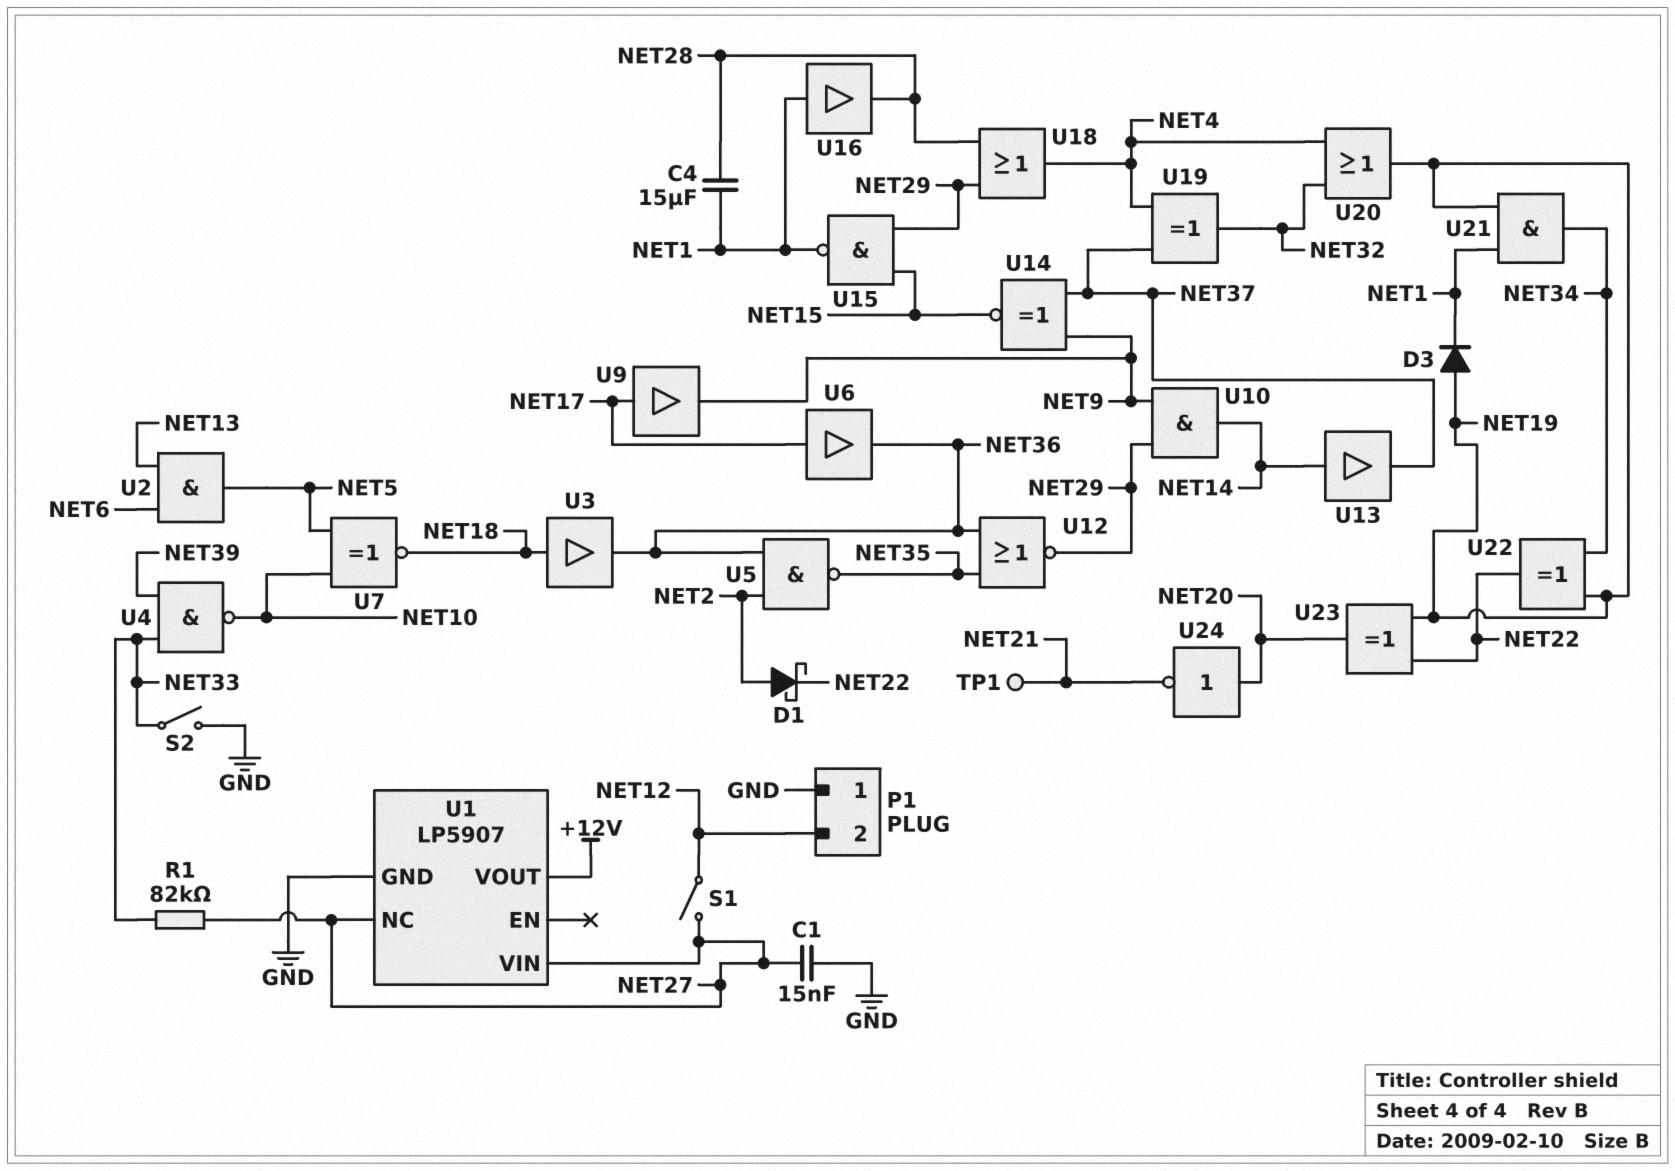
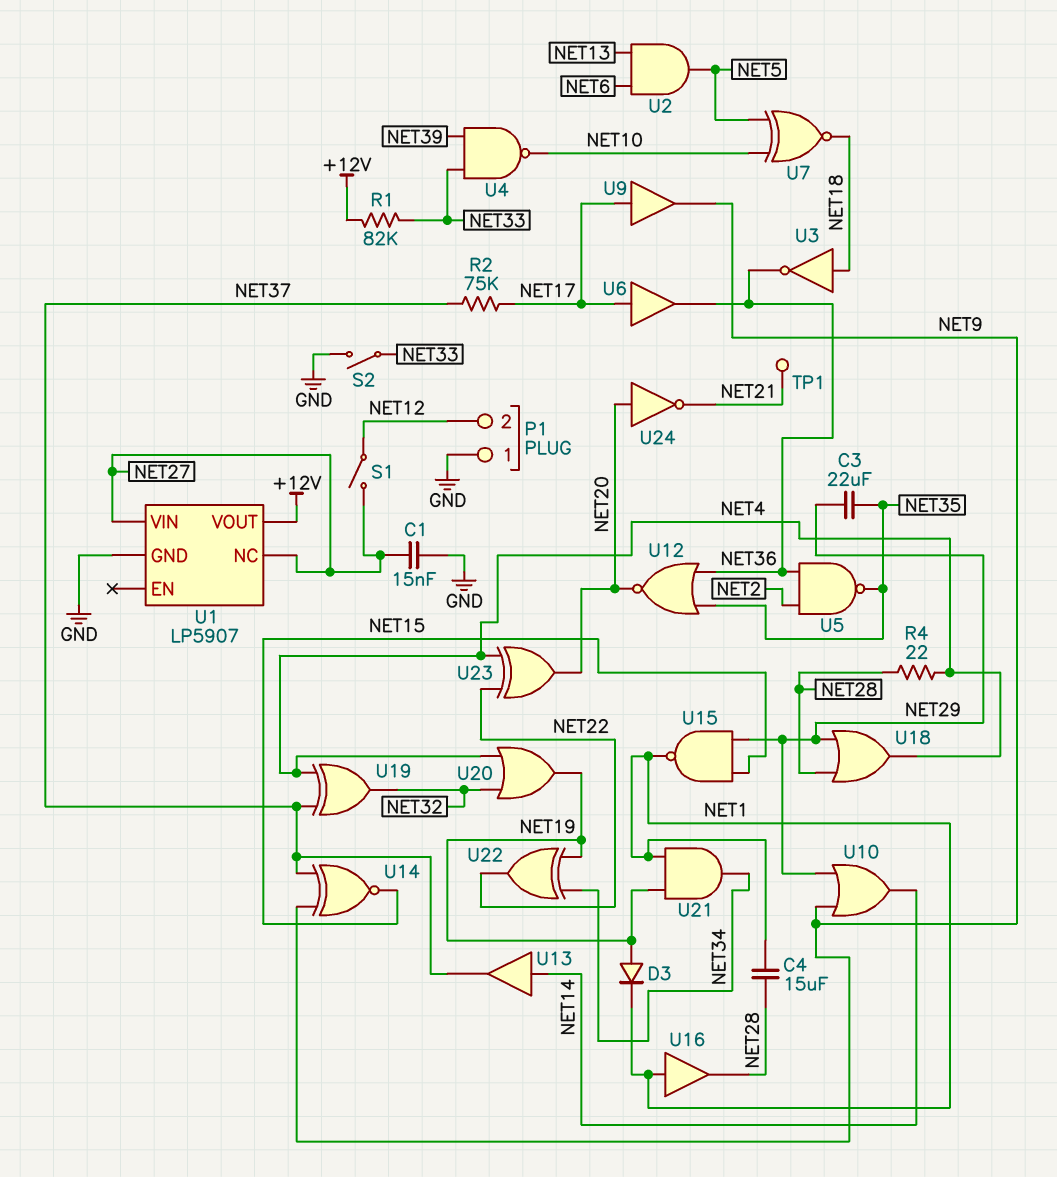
C3: none -> 22uF (NET29, NET35)
D1: schottky (A NET2, K NET22) -> none
R1: 82k (NET27, NET33) -> 82k (+12V, NET33)
R2: none -> 75k (NET17, NET37)
R4: none -> 22 (NET4, NET28)
U3: buffer (in NET18, out NET36) -> NOT (in NET18, out NET36)
U10: AND (in NET9, in NET29, out NET14) -> OR (in NET9, in NET29, out NET14)
U12: NOR (in NET35, in NET36, out NET29) -> NOR (in NET35, in NET36, out NET20)
U23: XOR (in NET19, in NET22, out NET20) -> XOR (in NET4, in NET22, out NET20)

